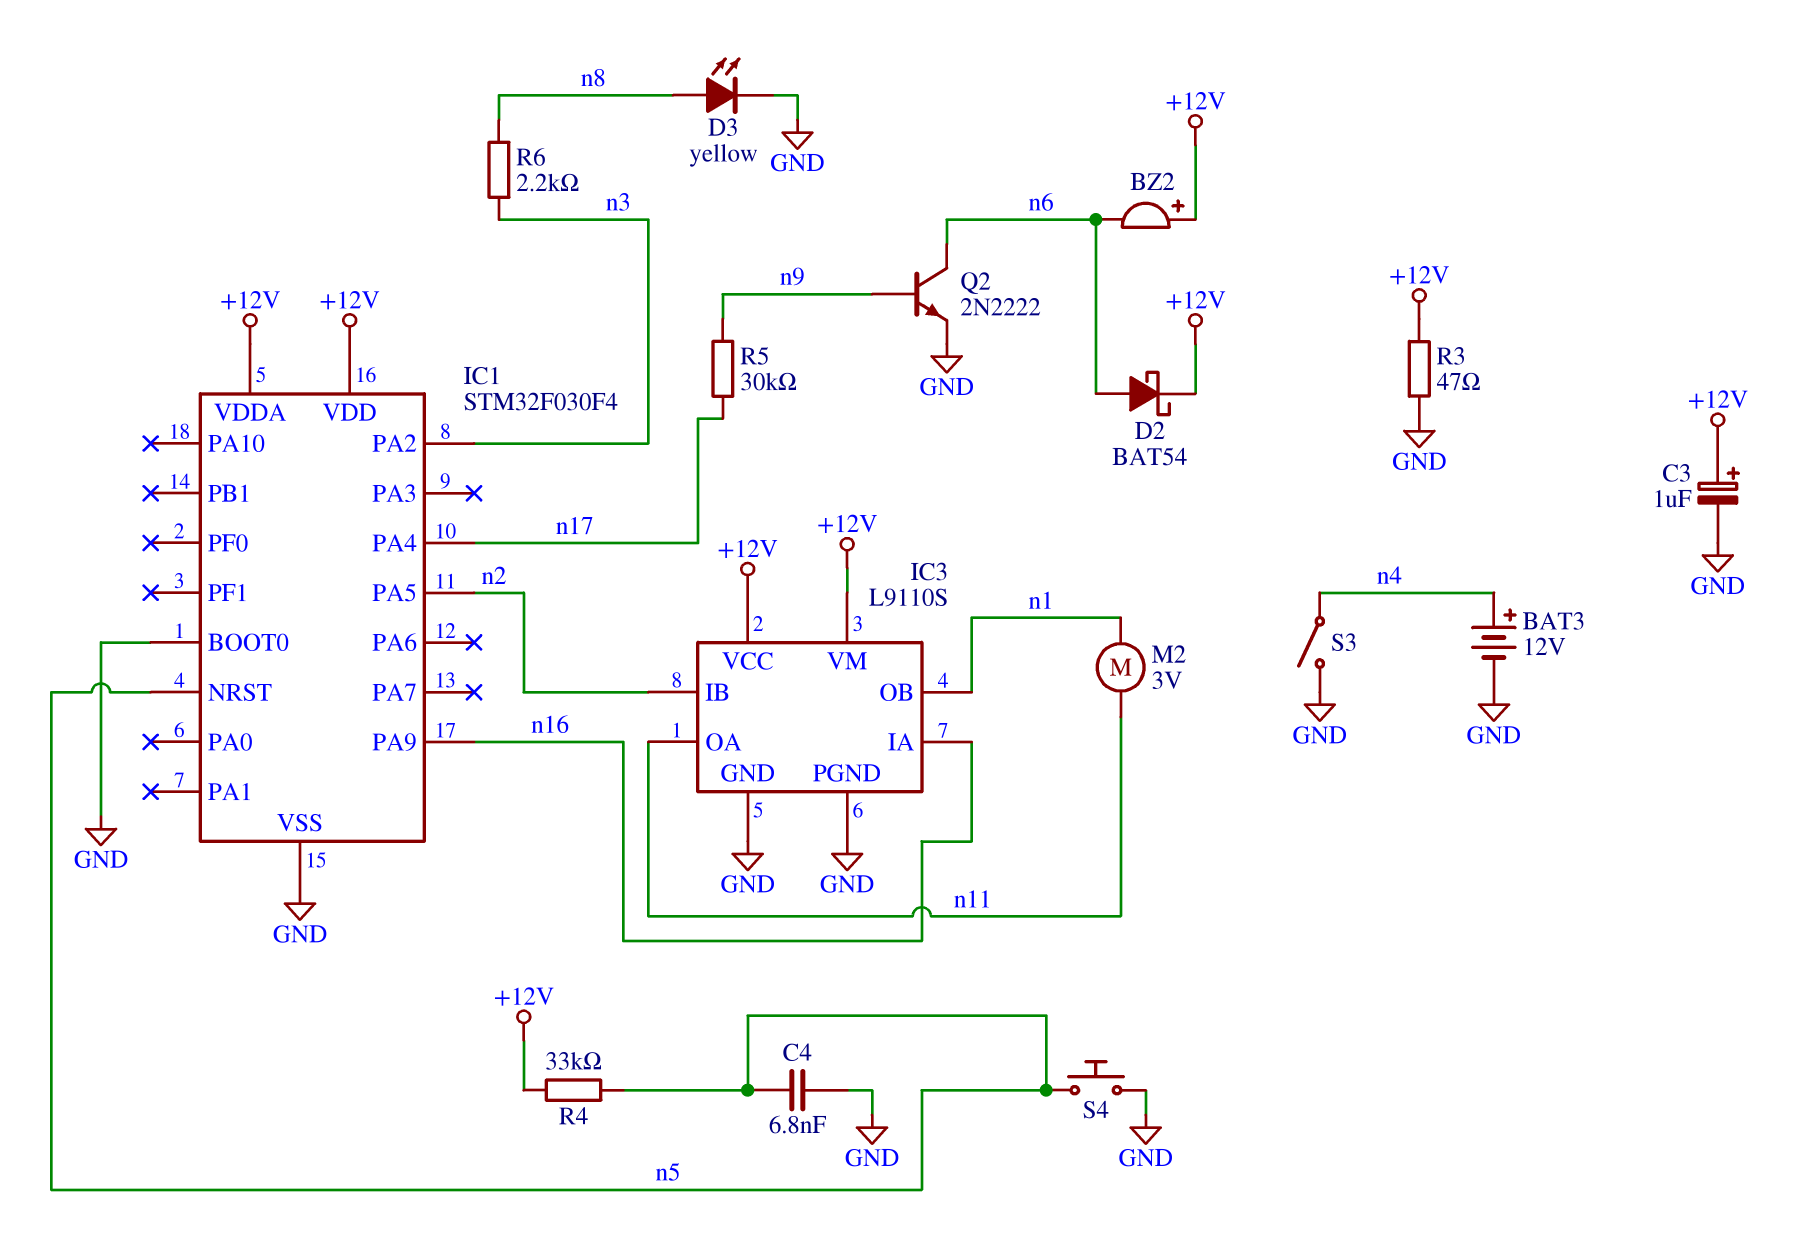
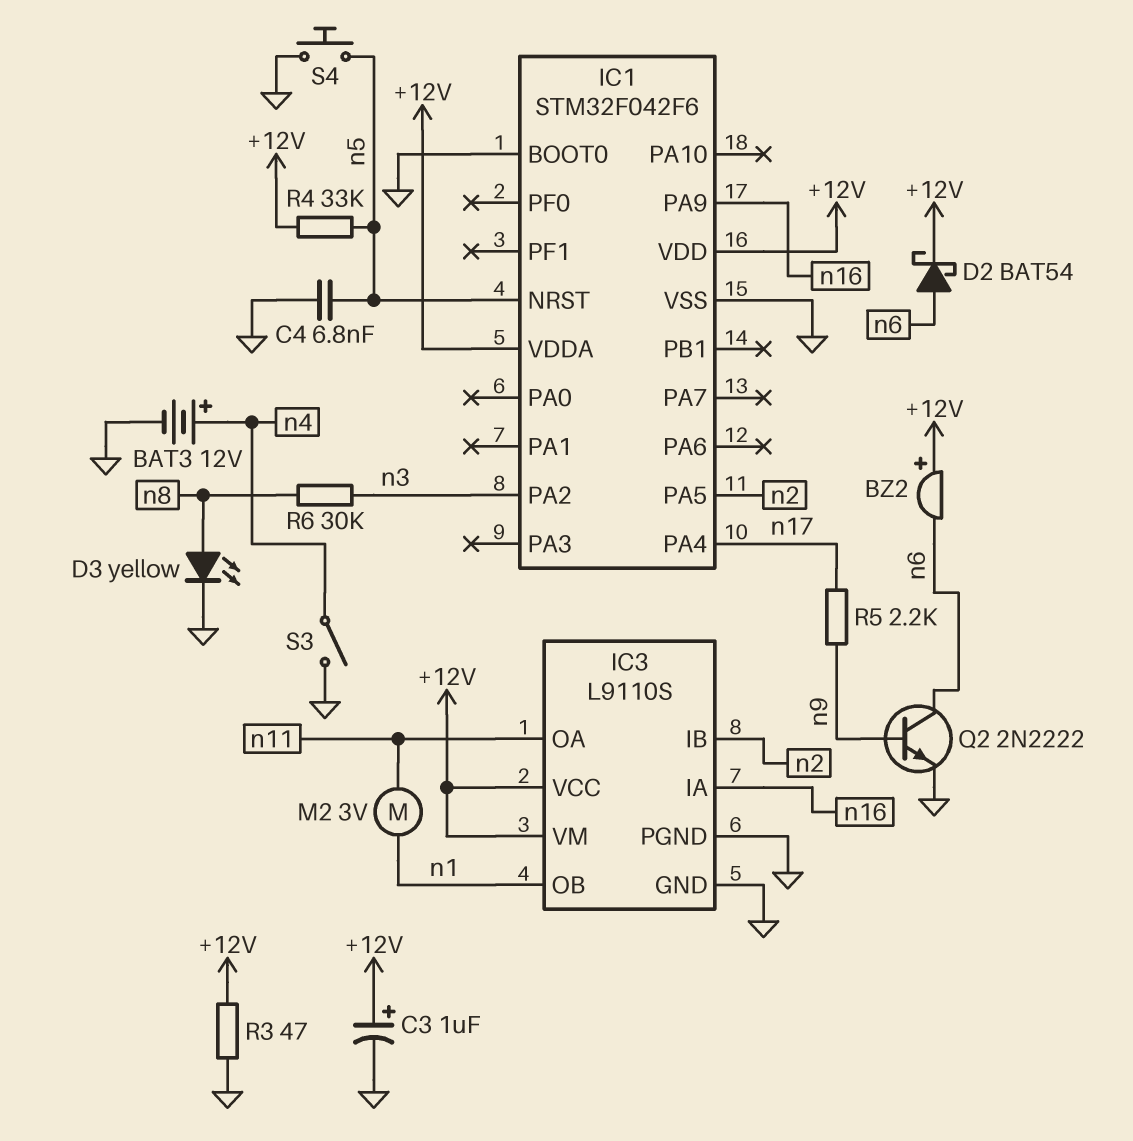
IC1: STM32F030F4 -> STM32F042F6
R5: 30k (n9, n17) -> 2.2k (n9, n17)
R6: 2.2k (n3, n8) -> 30k (n3, n8)

